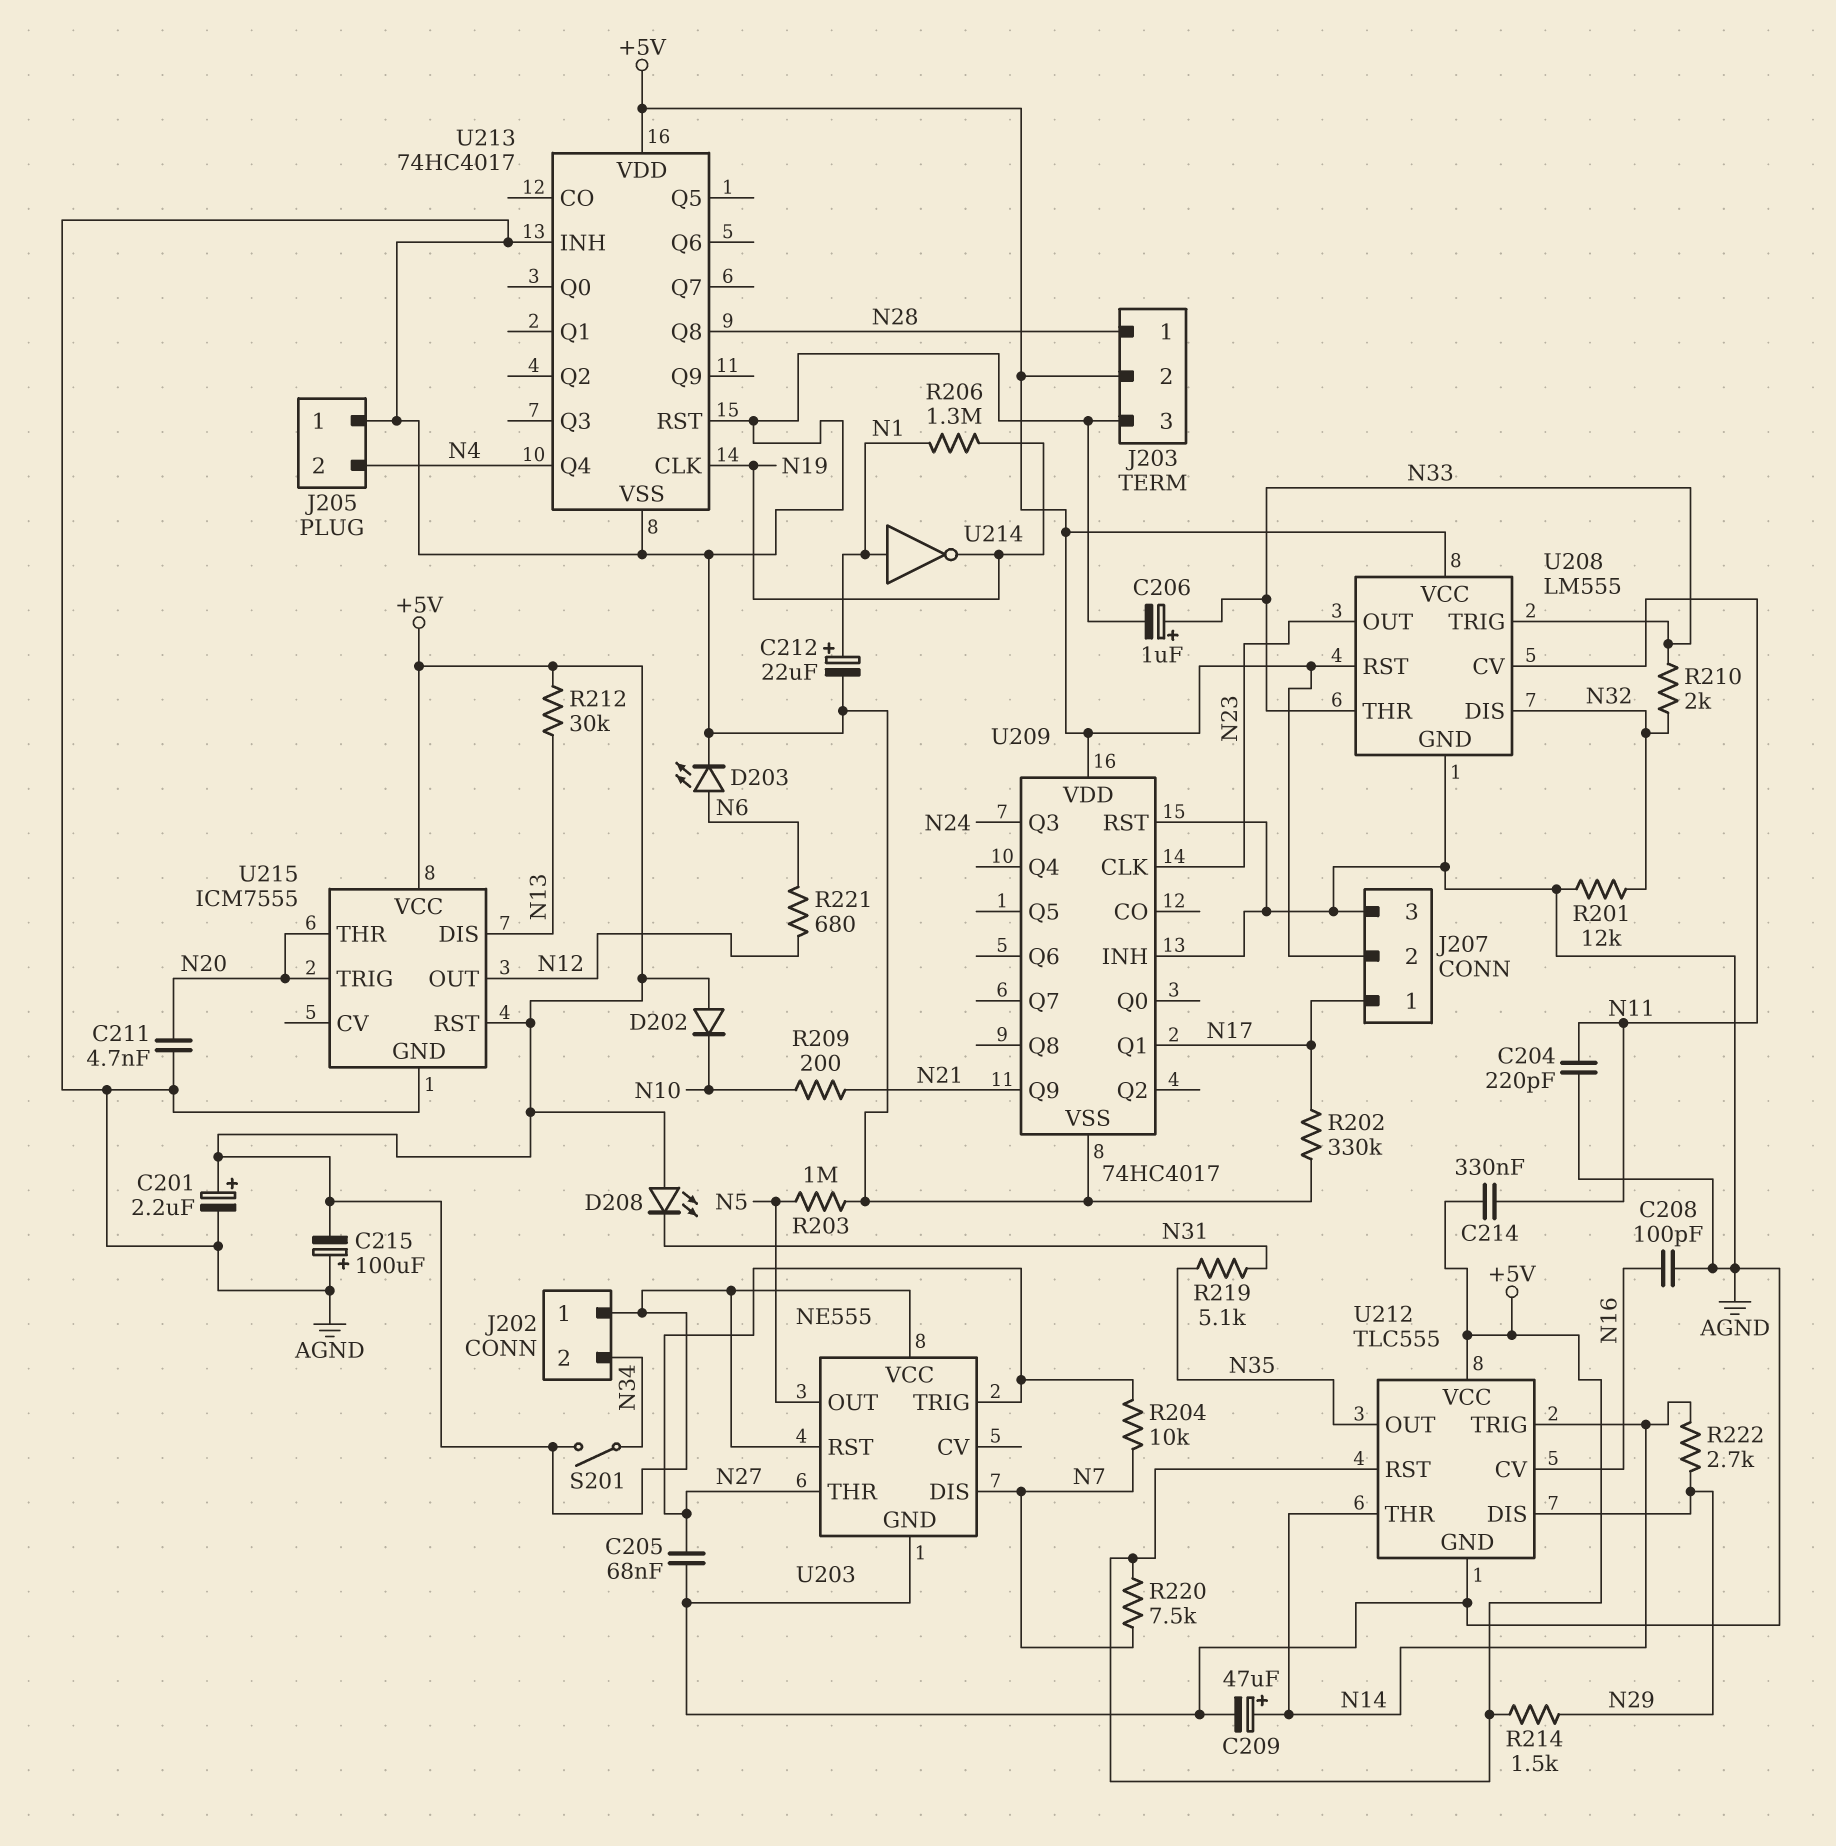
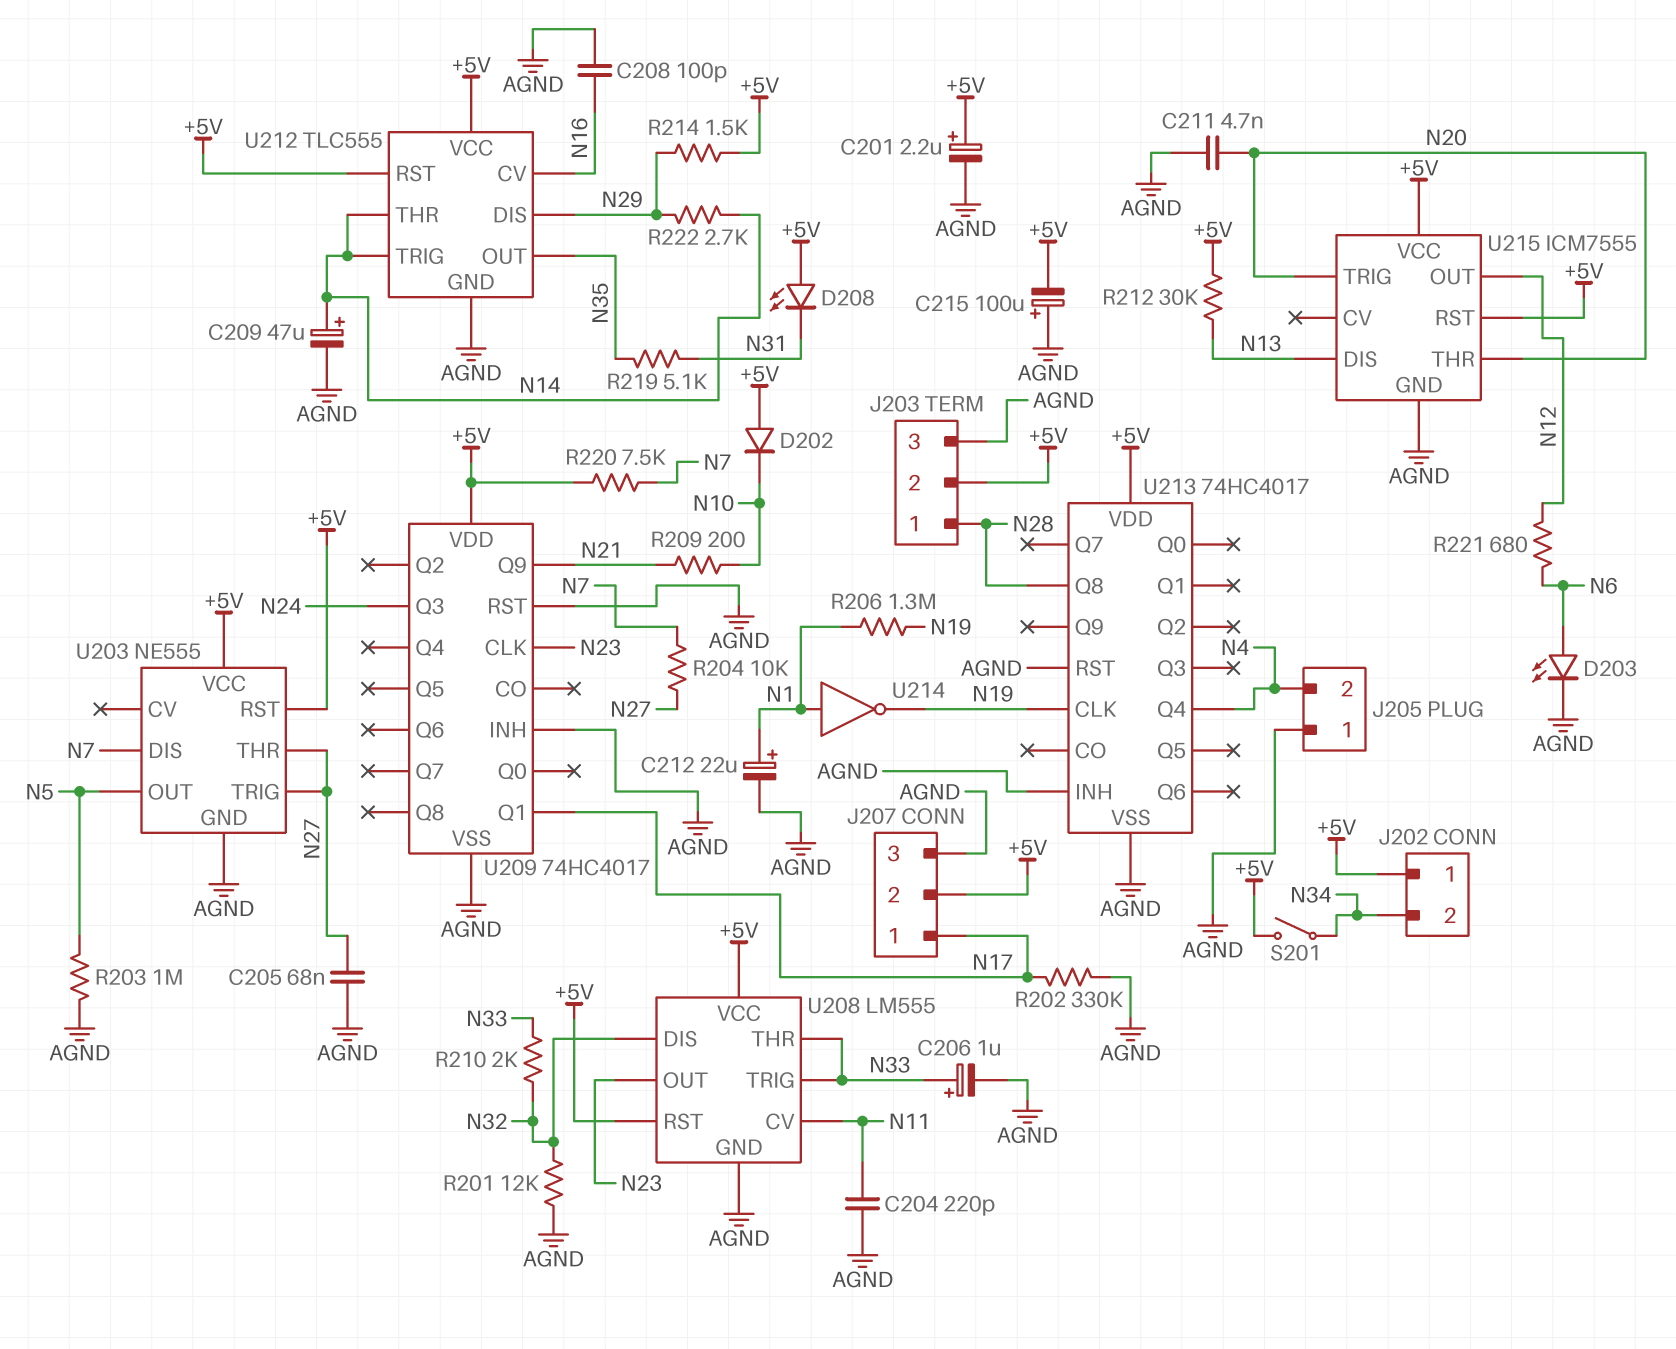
C214: 330nF (+5V, N11) -> none

